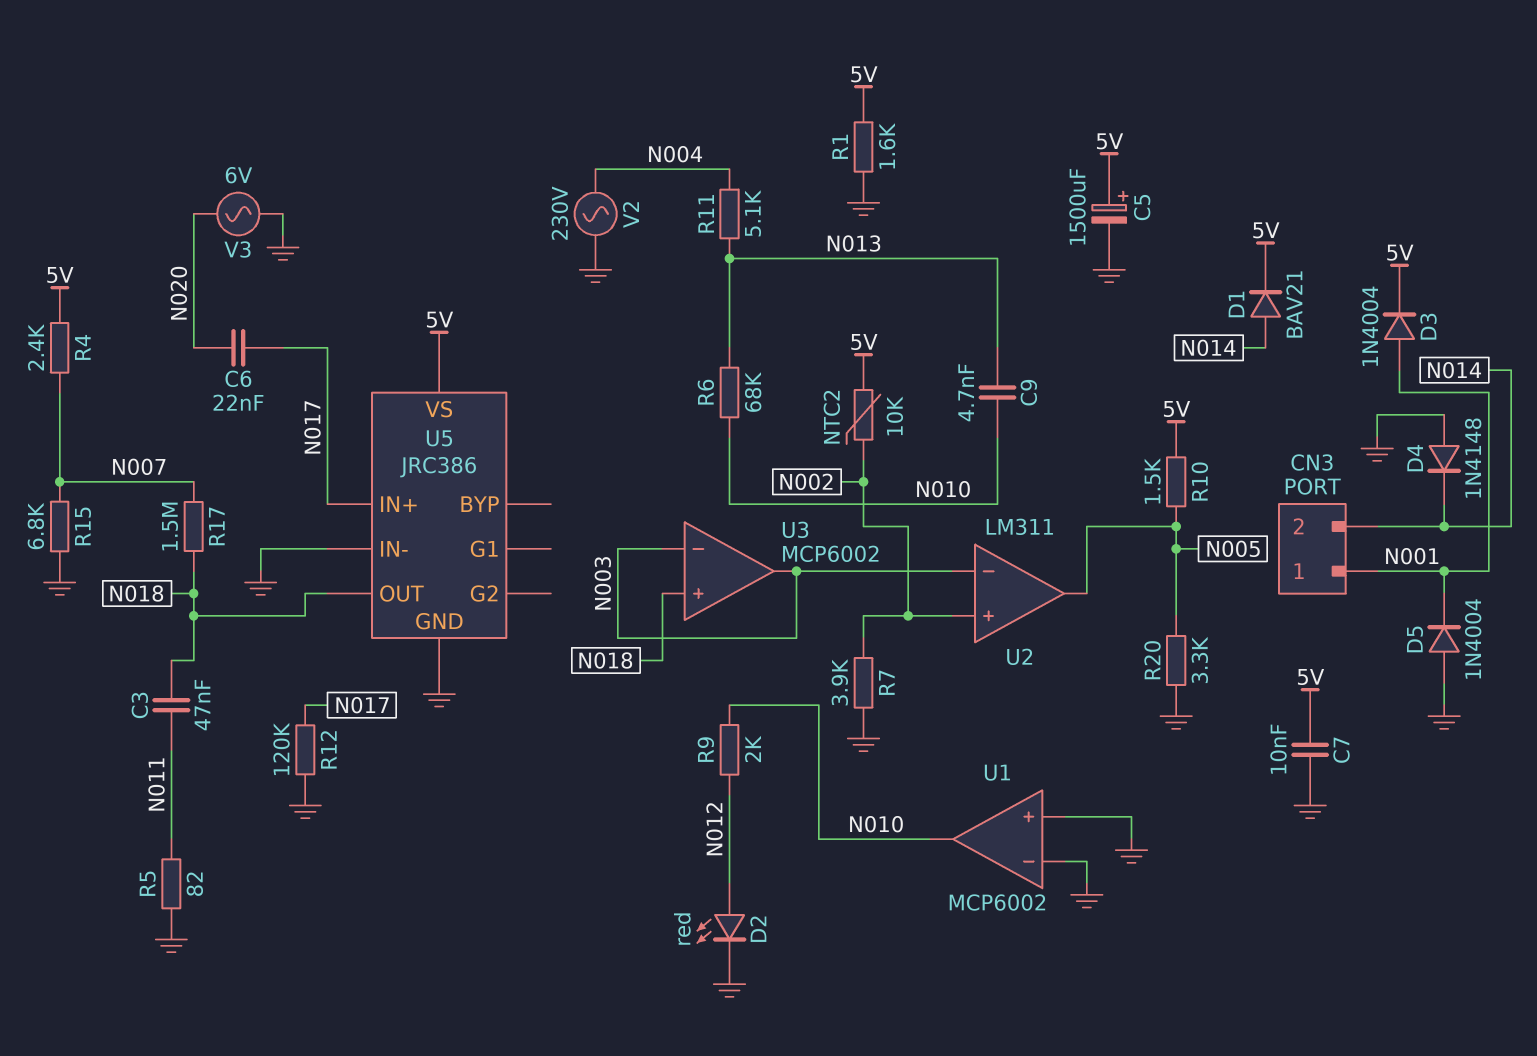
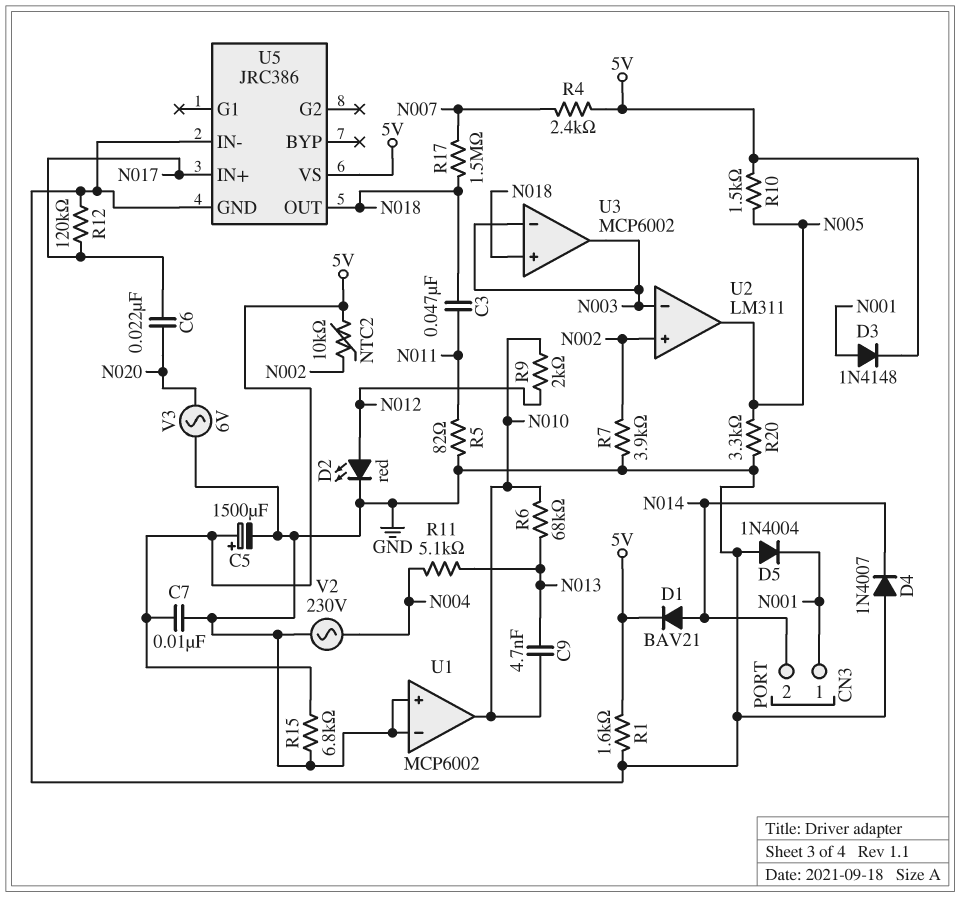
D3: diode 1N4004 (A N001, K 5V) -> diode 1N4148 (A N001, K 5V)
D4: diode 1N4148 (A GND, K N014) -> diode 1N4007 (A GND, K N014)
R15: 6.8k (GND, N007) -> 6.8k (5V, GND)

